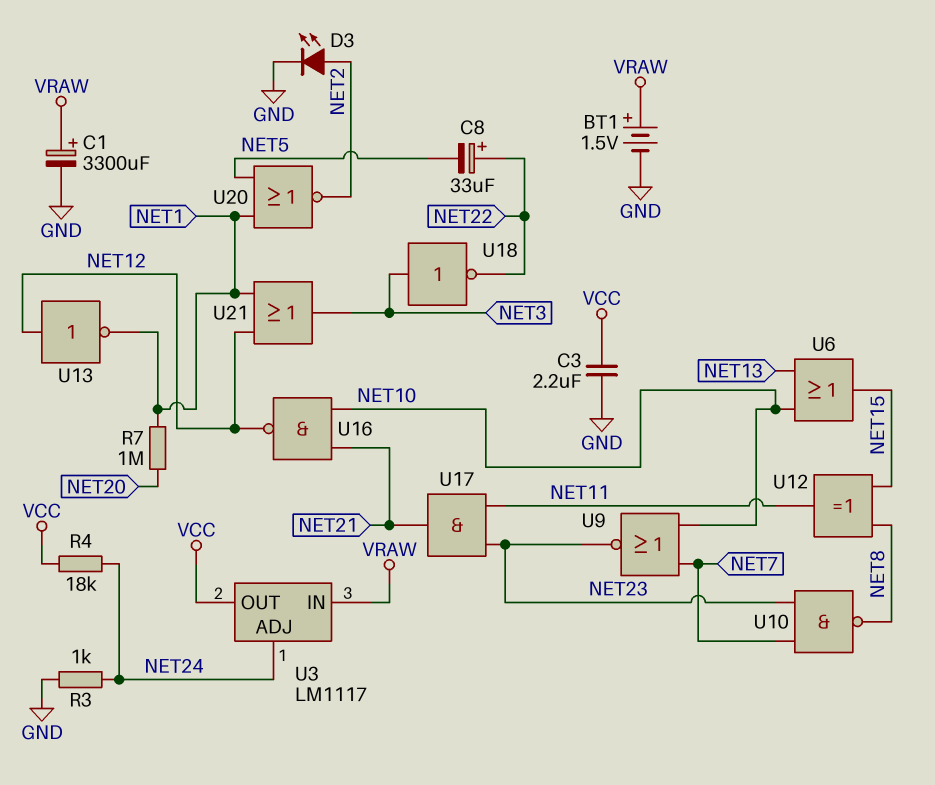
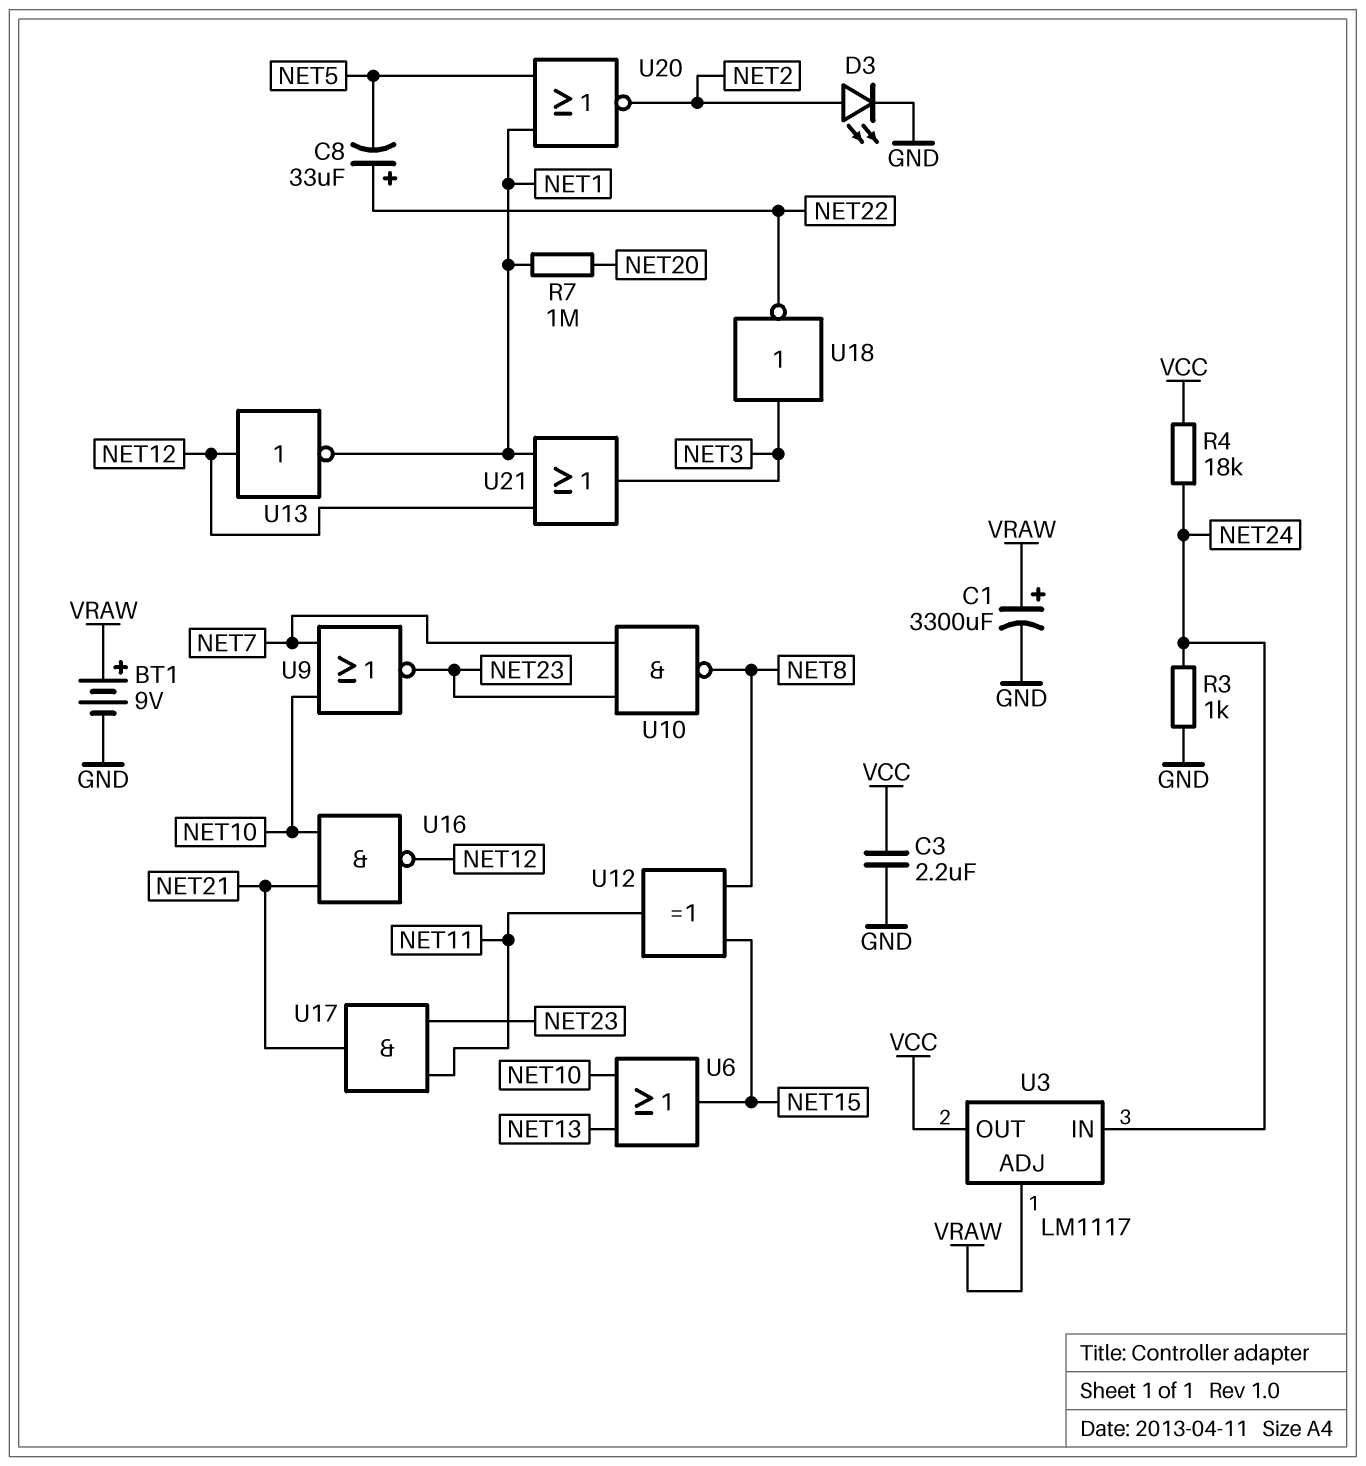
BT1: 1.5V (plus VRAW, minus GND) -> 9V (plus VRAW, minus GND)
U3 pin ADJ: NET24 -> VRAW
U3 pin IN: VRAW -> NET24

